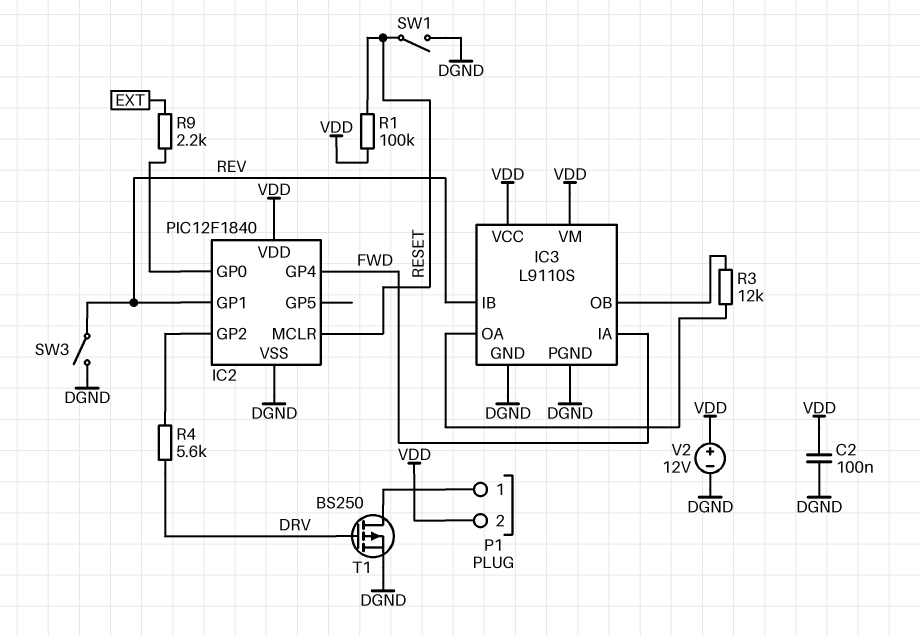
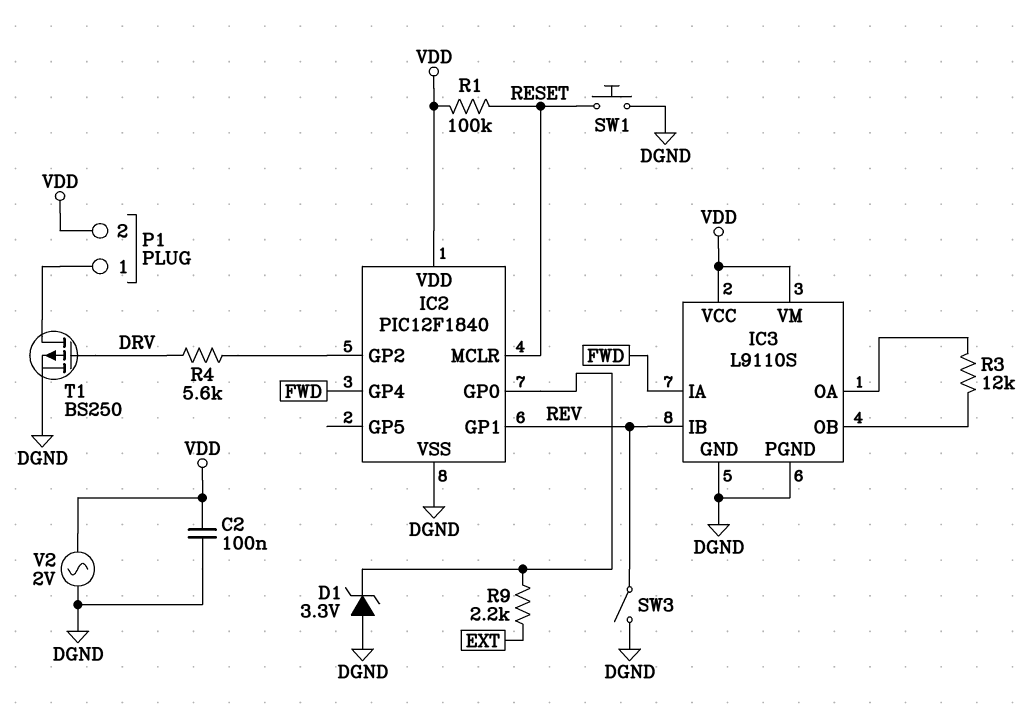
D1: none -> zener 3.3V (A DGND, K IC2/GP0)
SW1: switch (DGND, RESET) -> button (DGND, RESET)
V2: 12V (plus VDD, minus DGND) -> AC 2V (DGND, VDD)

